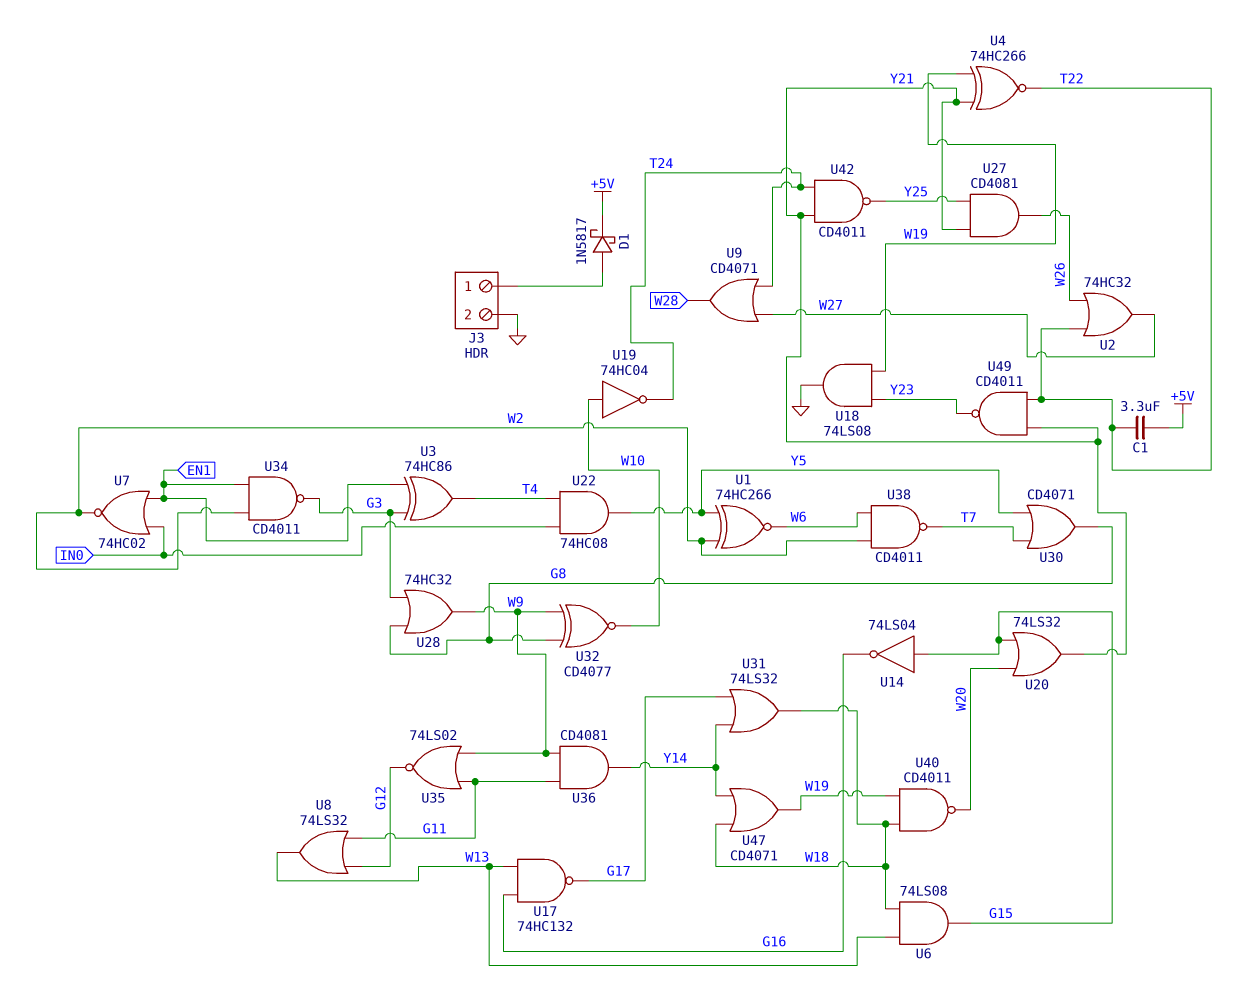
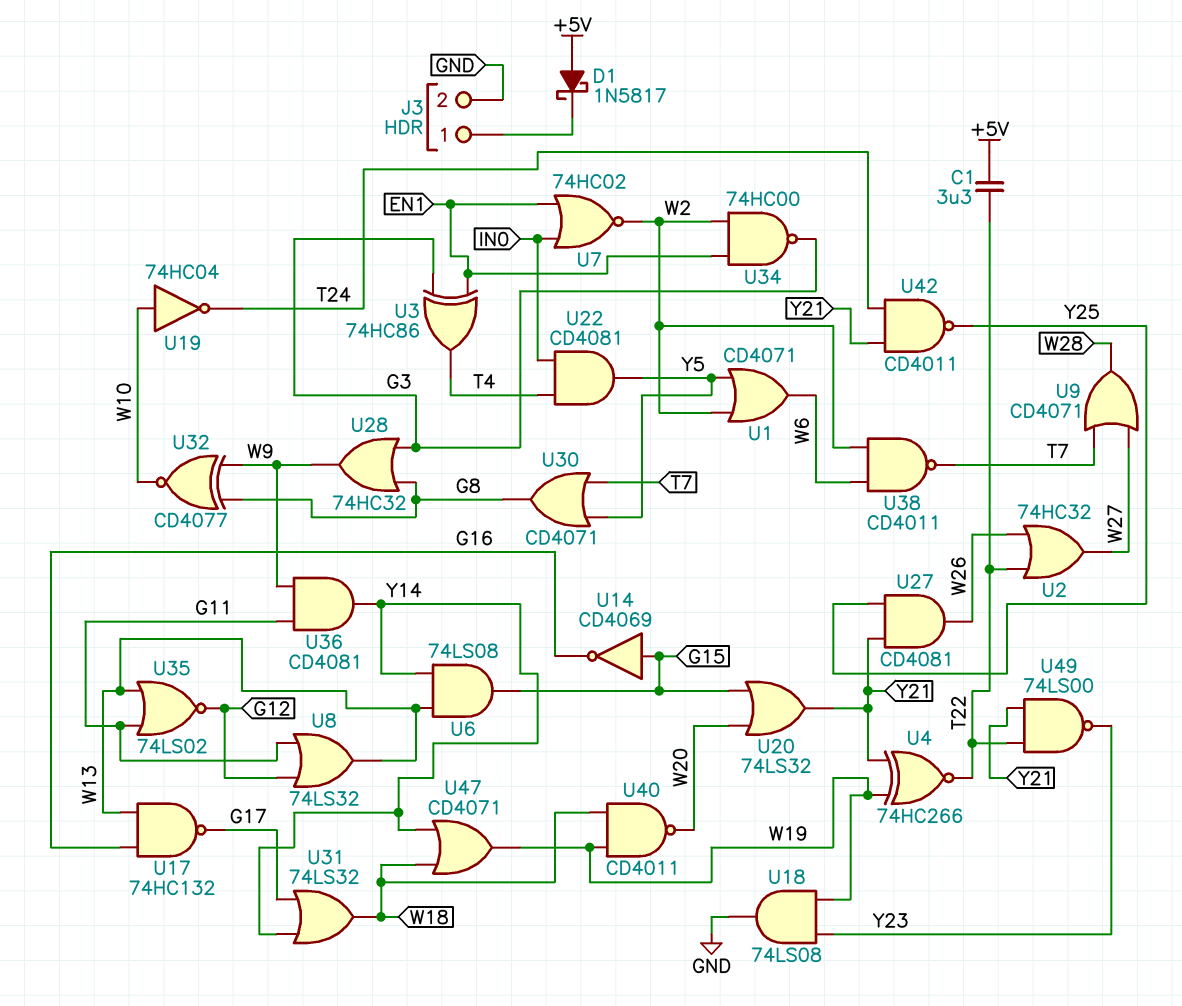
D1: schottky 1N5817 (A J3/1, K +5V) -> schottky 1N5817 (A +5V, K J3/1)
U1: XNOR 74HC266 (in W2, in Y5, out W6) -> OR CD4071 (in W2, in Y5, out W6)
U6: AND 74LS08 (in W13, in W18, out G15) -> AND 74LS08 (in W13, in Y14, out G15)
U9: OR CD4071 (in T24, in W27, out W28) -> OR CD4071 (in T7, in W27, out W28)
U14: NOT 74LS04 (in G15, out G16) -> NOT CD4069 (in G15, out G16)
U22: AND 74HC08 (in IN0, in T4, out Y5) -> AND CD4081 (in IN0, in T4, out Y5)
U34: NAND CD4011 (in EN1, in W2, out G3) -> NAND 74HC00 (in EN1, in W2, out G3)
U35: NOR 74LS02 (in G11, in W9, out G12) -> NOR 74LS02 (in G11, in W13, out G12)
U49: NAND CD4011 (in T22, in Y21, out Y23) -> NAND 74LS00 (in T22, in Y21, out Y23)

